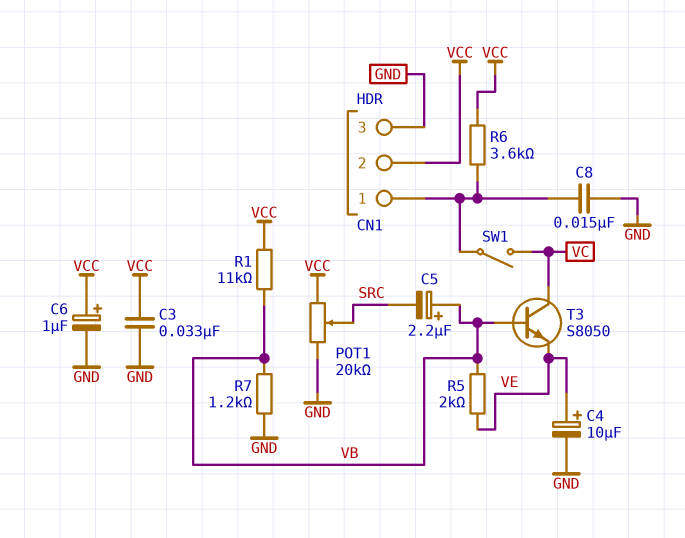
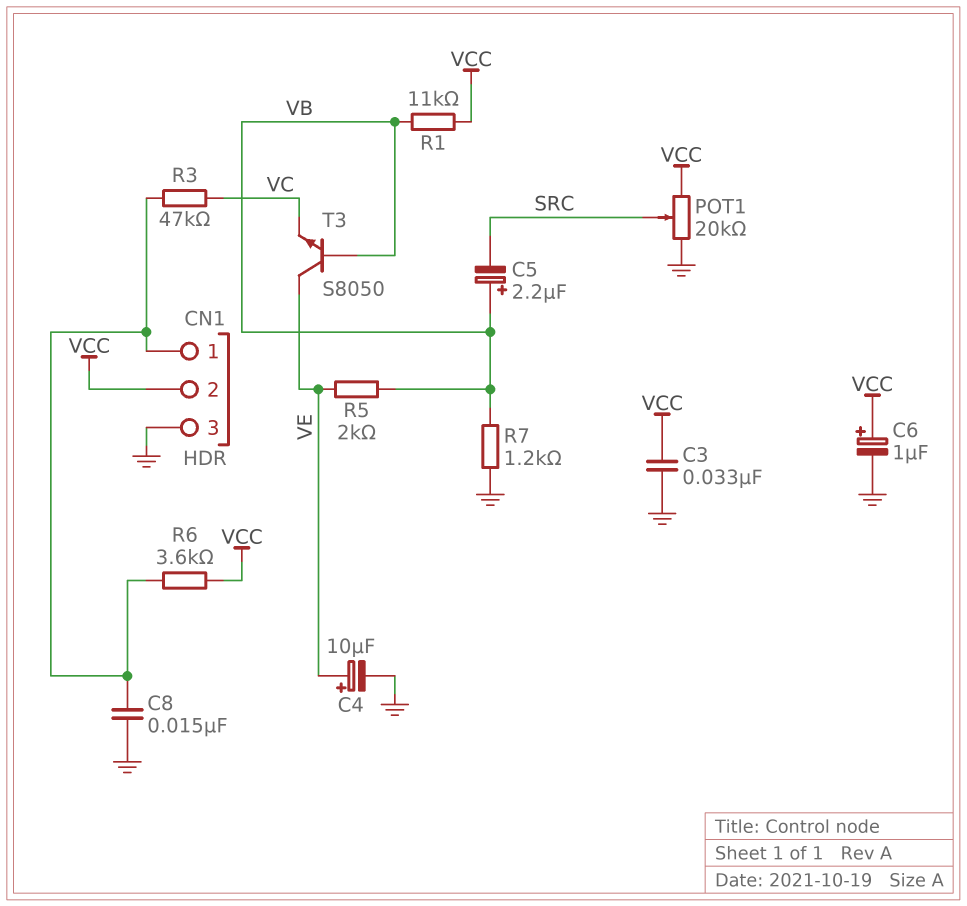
R3: none -> 47k (CN1/1, VC)
SW1: switch (CN1/1, VC) -> none
T3: NPN S8050 (B VB, C VC, E VE) -> NPN S8050 (B VB, C VE, E VC)

